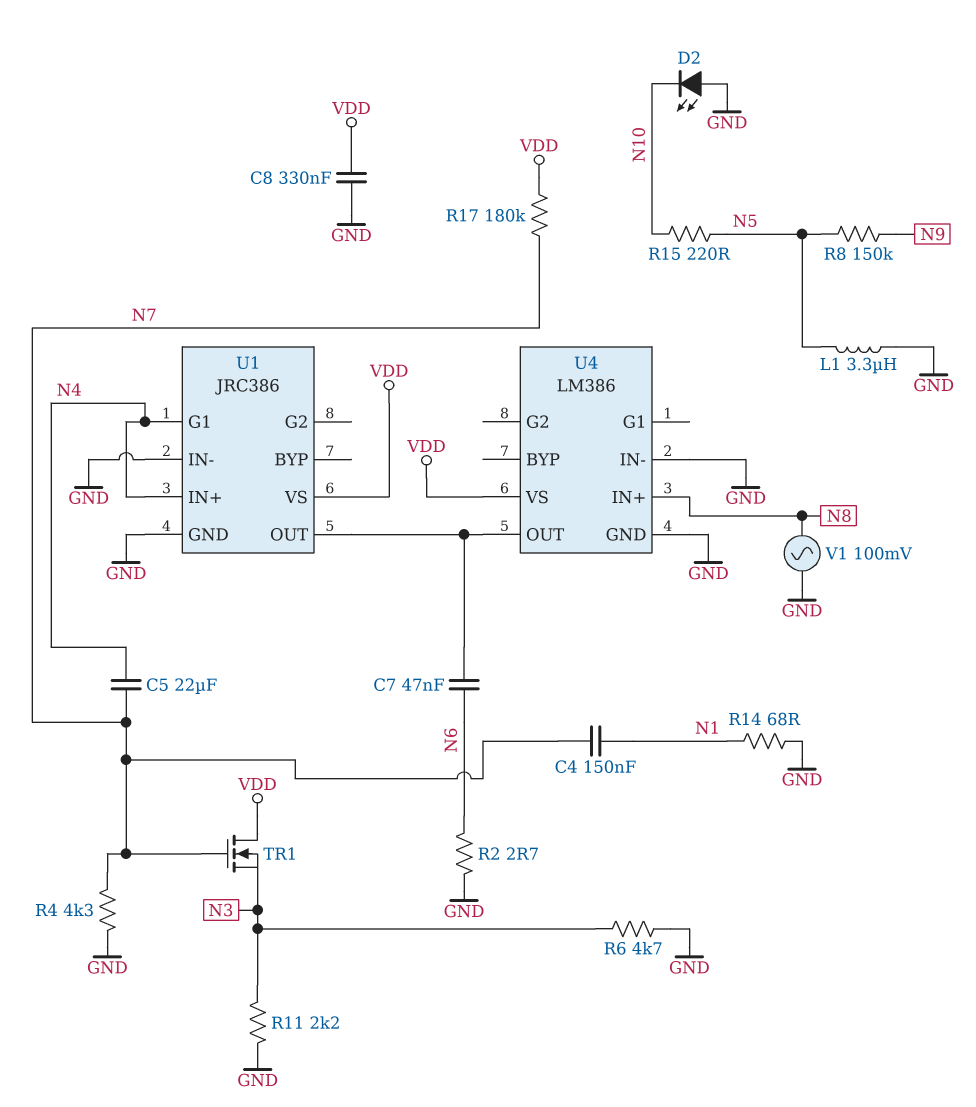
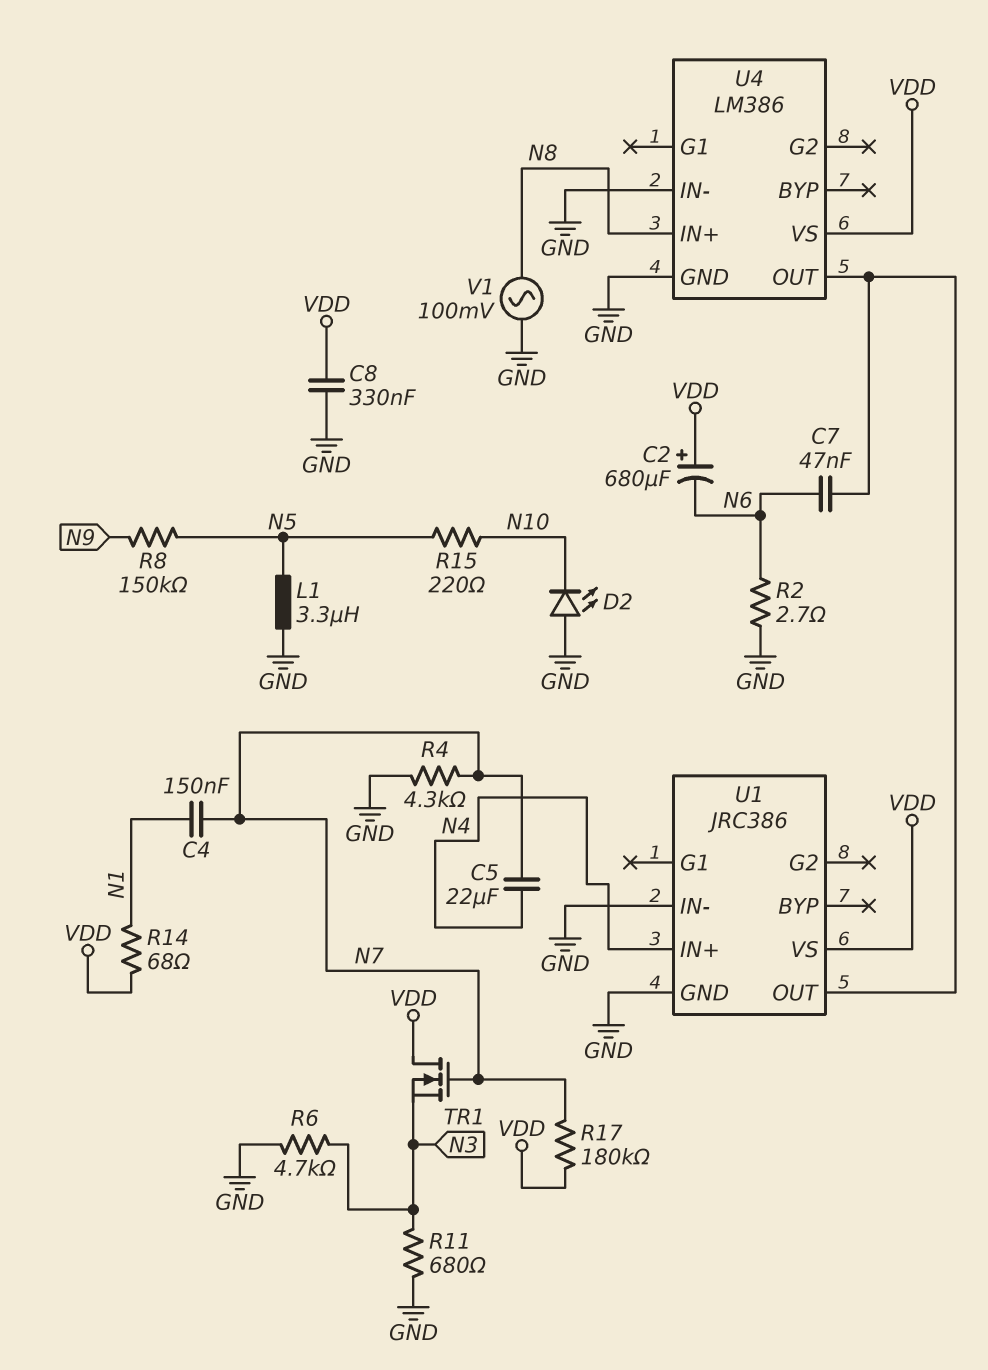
C2: none -> 680uF (plus VDD, minus N6)
R11: 2.2k (GND, N3) -> 680 (GND, N3)
R14: 68 (GND, N1) -> 68 (N1, VDD)
U1 pin G1: N4 -> none

